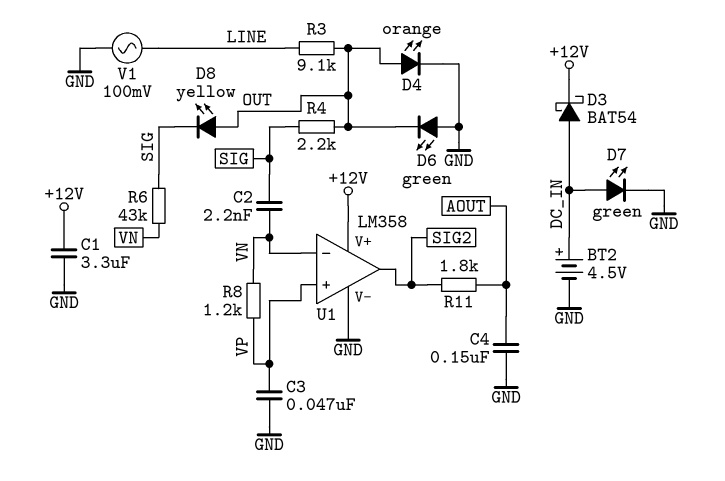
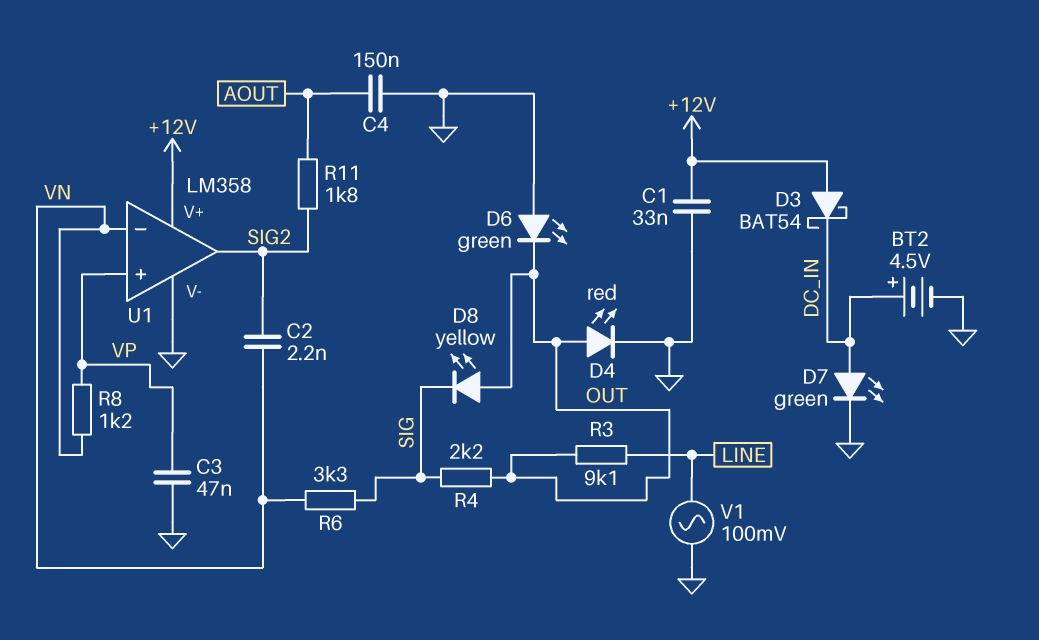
C1: 3.3uF (+12V, GND) -> 33nF (+12V, GND)
C2: 2.2nF (SIG, VN) -> 2.2nF (SIG2, VN)
D3: schottky BAT54 (A DC_IN, K +12V) -> schottky BAT54 (A +12V, K DC_IN)
D4: LED orange (A OUT, K GND) -> LED red (A OUT, K GND)
R6: 43k (SIG, VN) -> 3.3k (SIG, VN)

